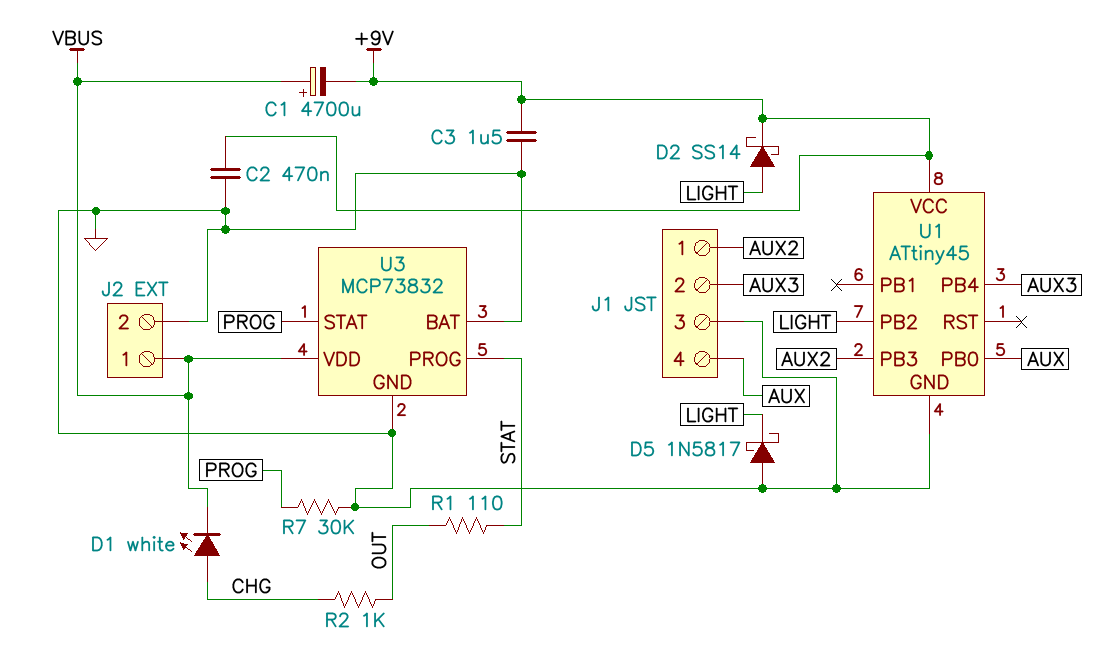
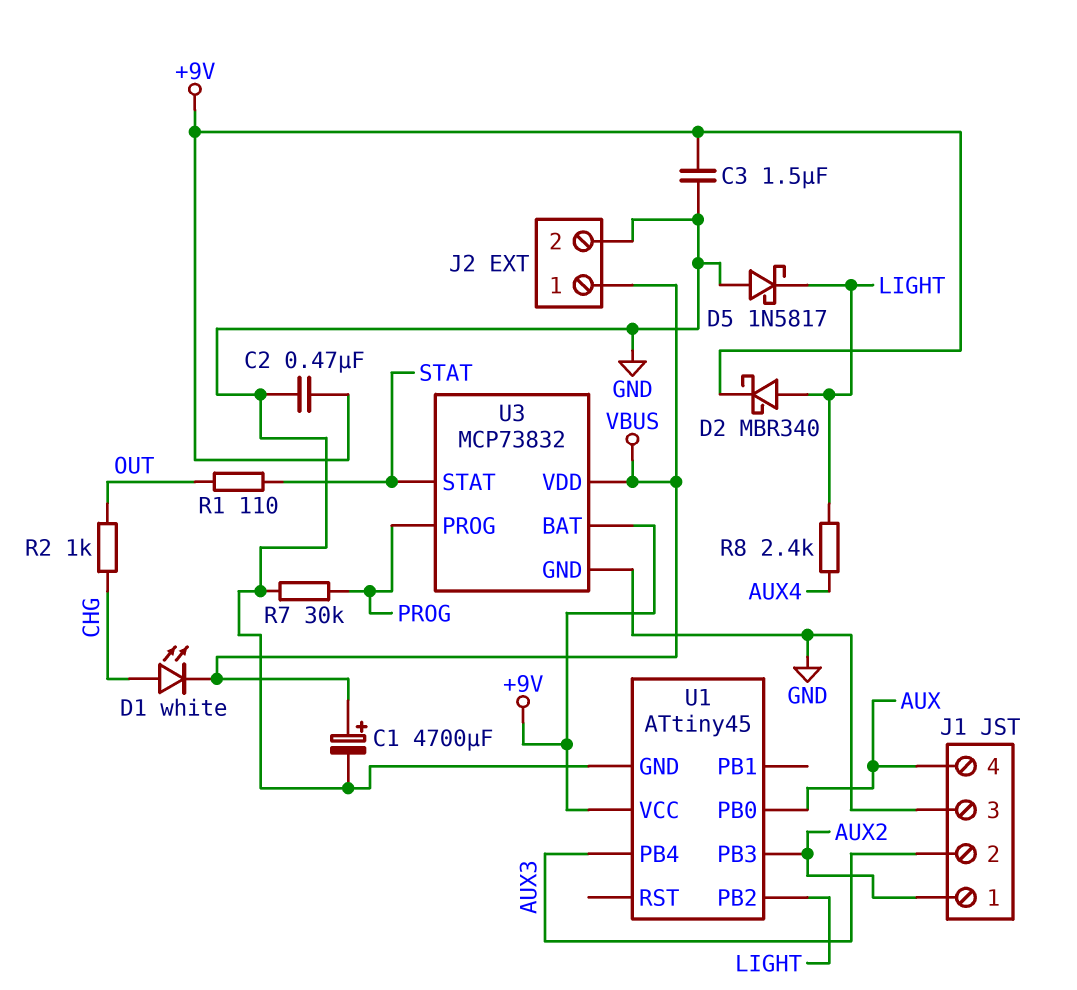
C1: 4700uF (plus VBUS, minus +9V) -> 4700uF (plus VBUS, minus GND)
D2: schottky SS14 (A LIGHT, K +9V) -> schottky MBR340 (A LIGHT, K +9V)
R8: none -> 2.4k (AUX4, LIGHT)
U3 pin BAT: GND -> +9V
U3 pin PROG: STAT -> PROG
U3 pin STAT: PROG -> STAT

